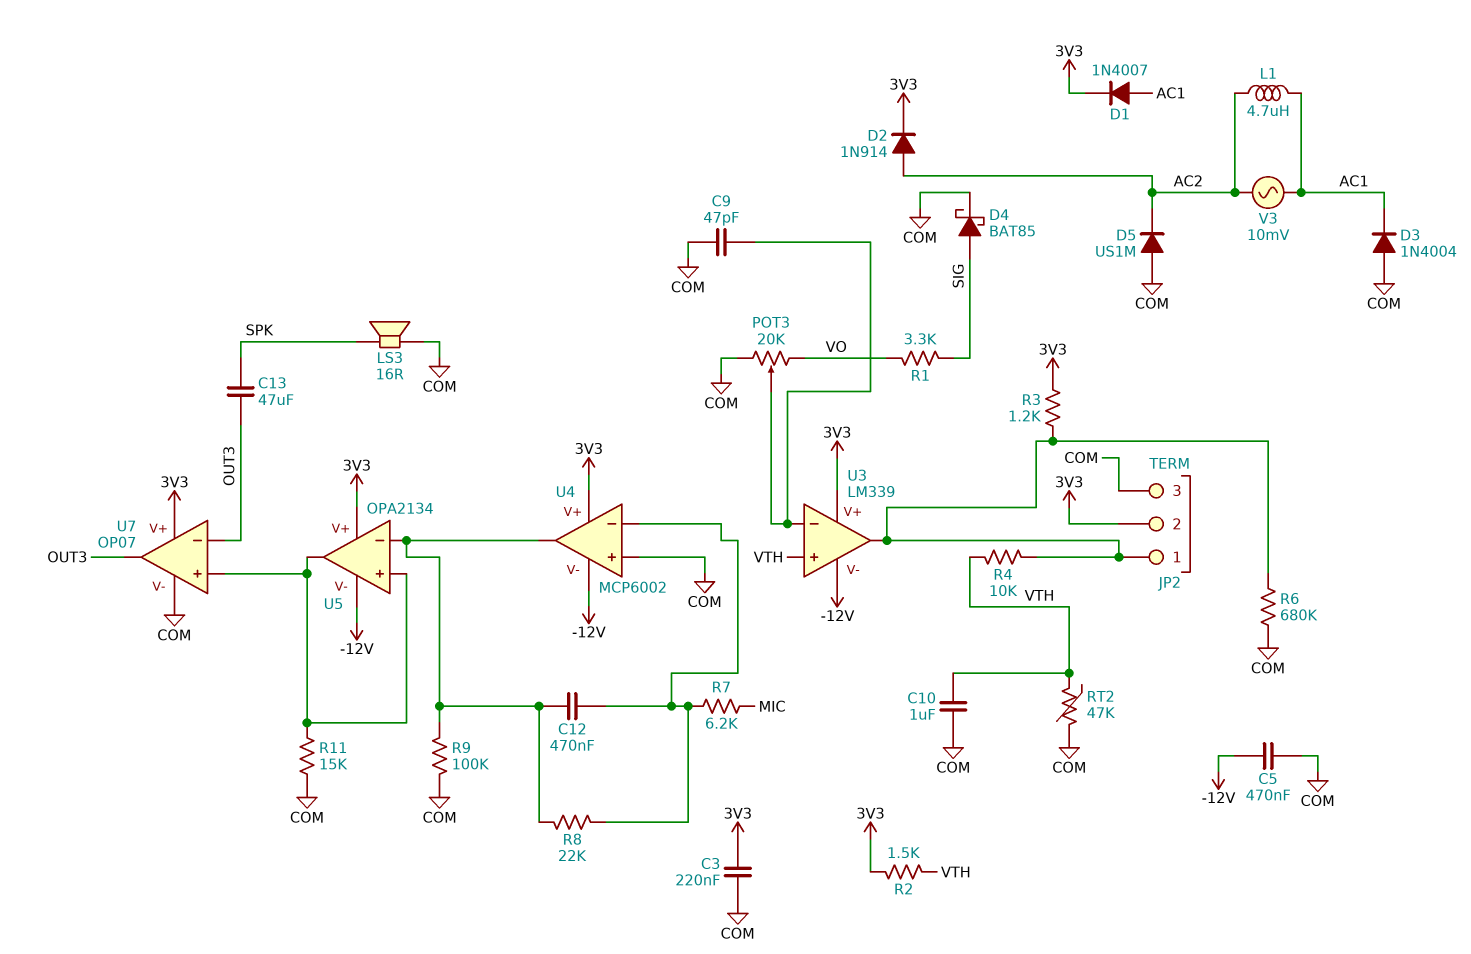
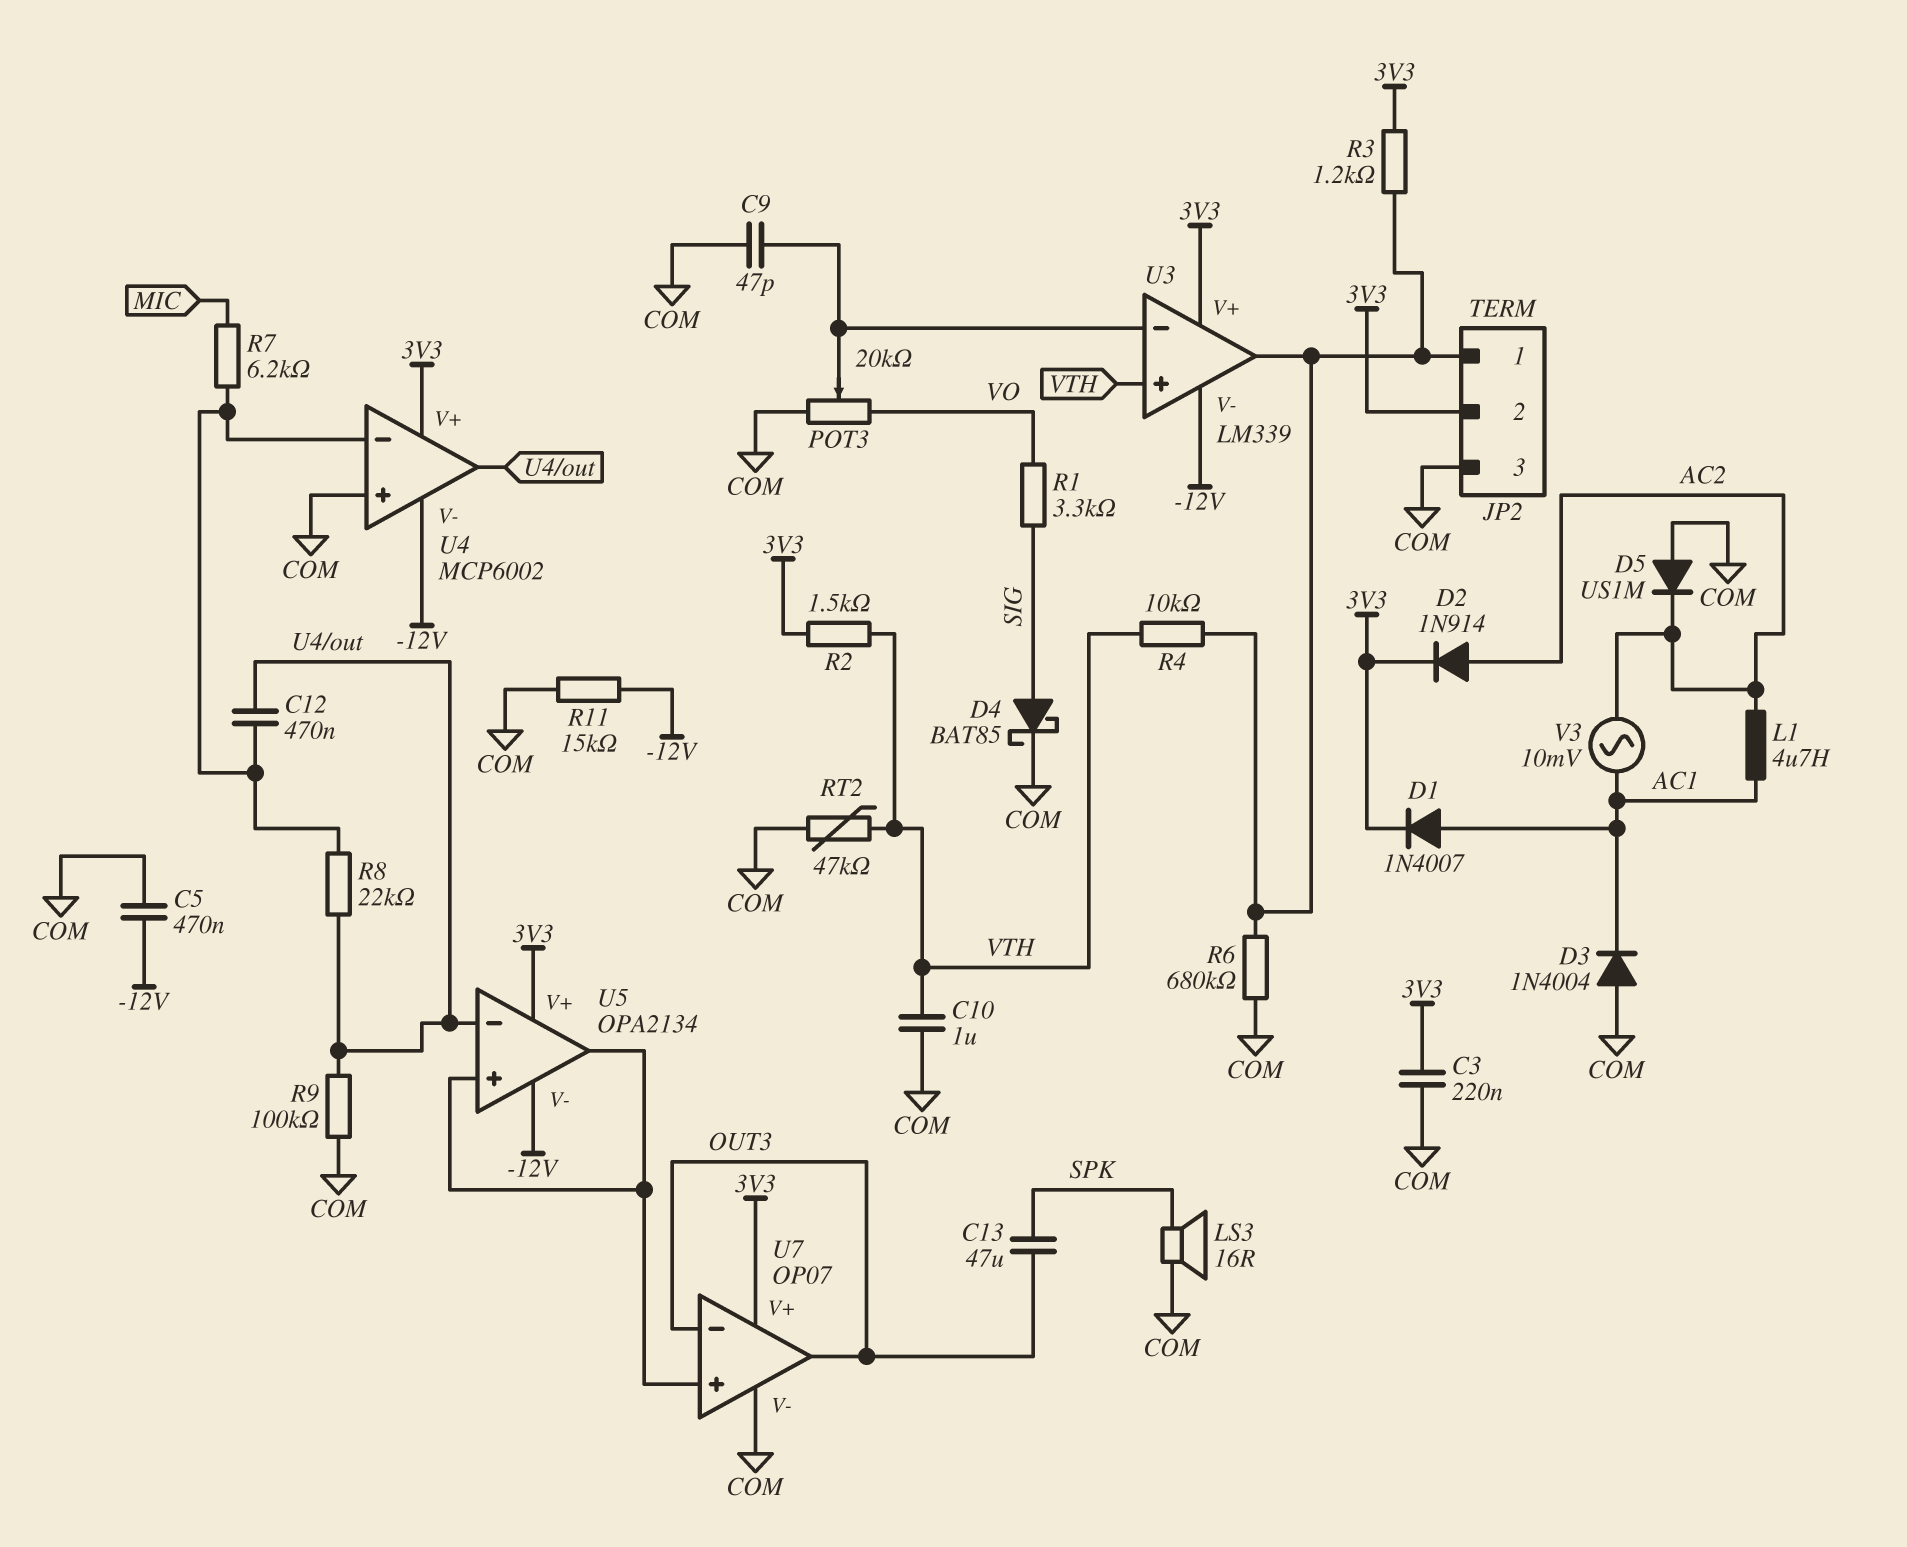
R11: 15k (COM, U5/in+) -> 15k (-12V, COM)

